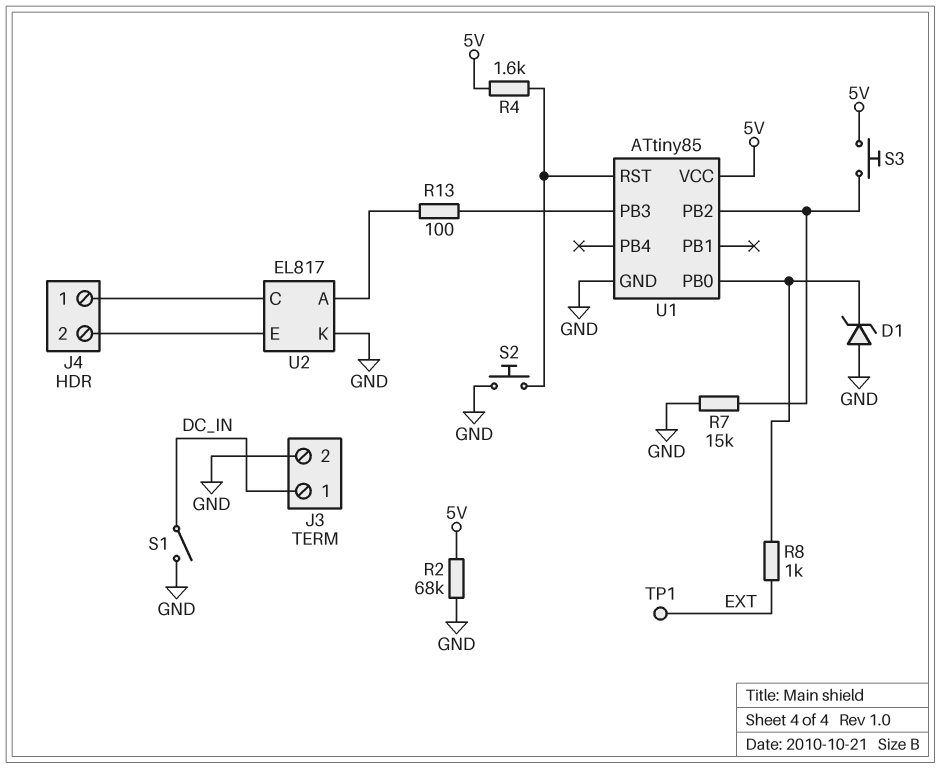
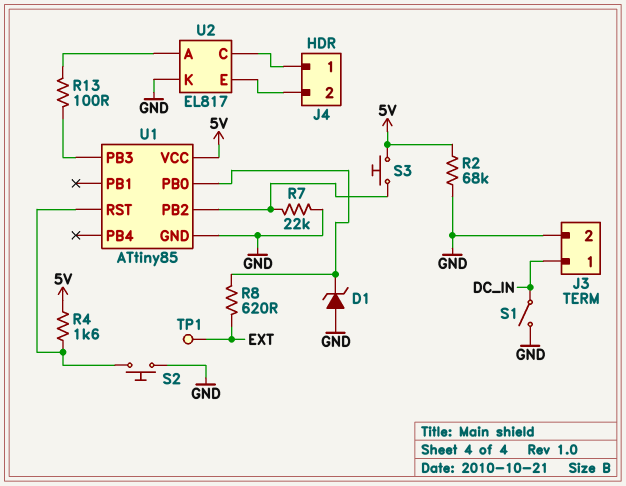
R7: 15k (GND, U1/PB2) -> 22k (GND, U1/PB2)
R8: 1k (EXT, U1/PB0) -> 620 (EXT, U1/PB0)

